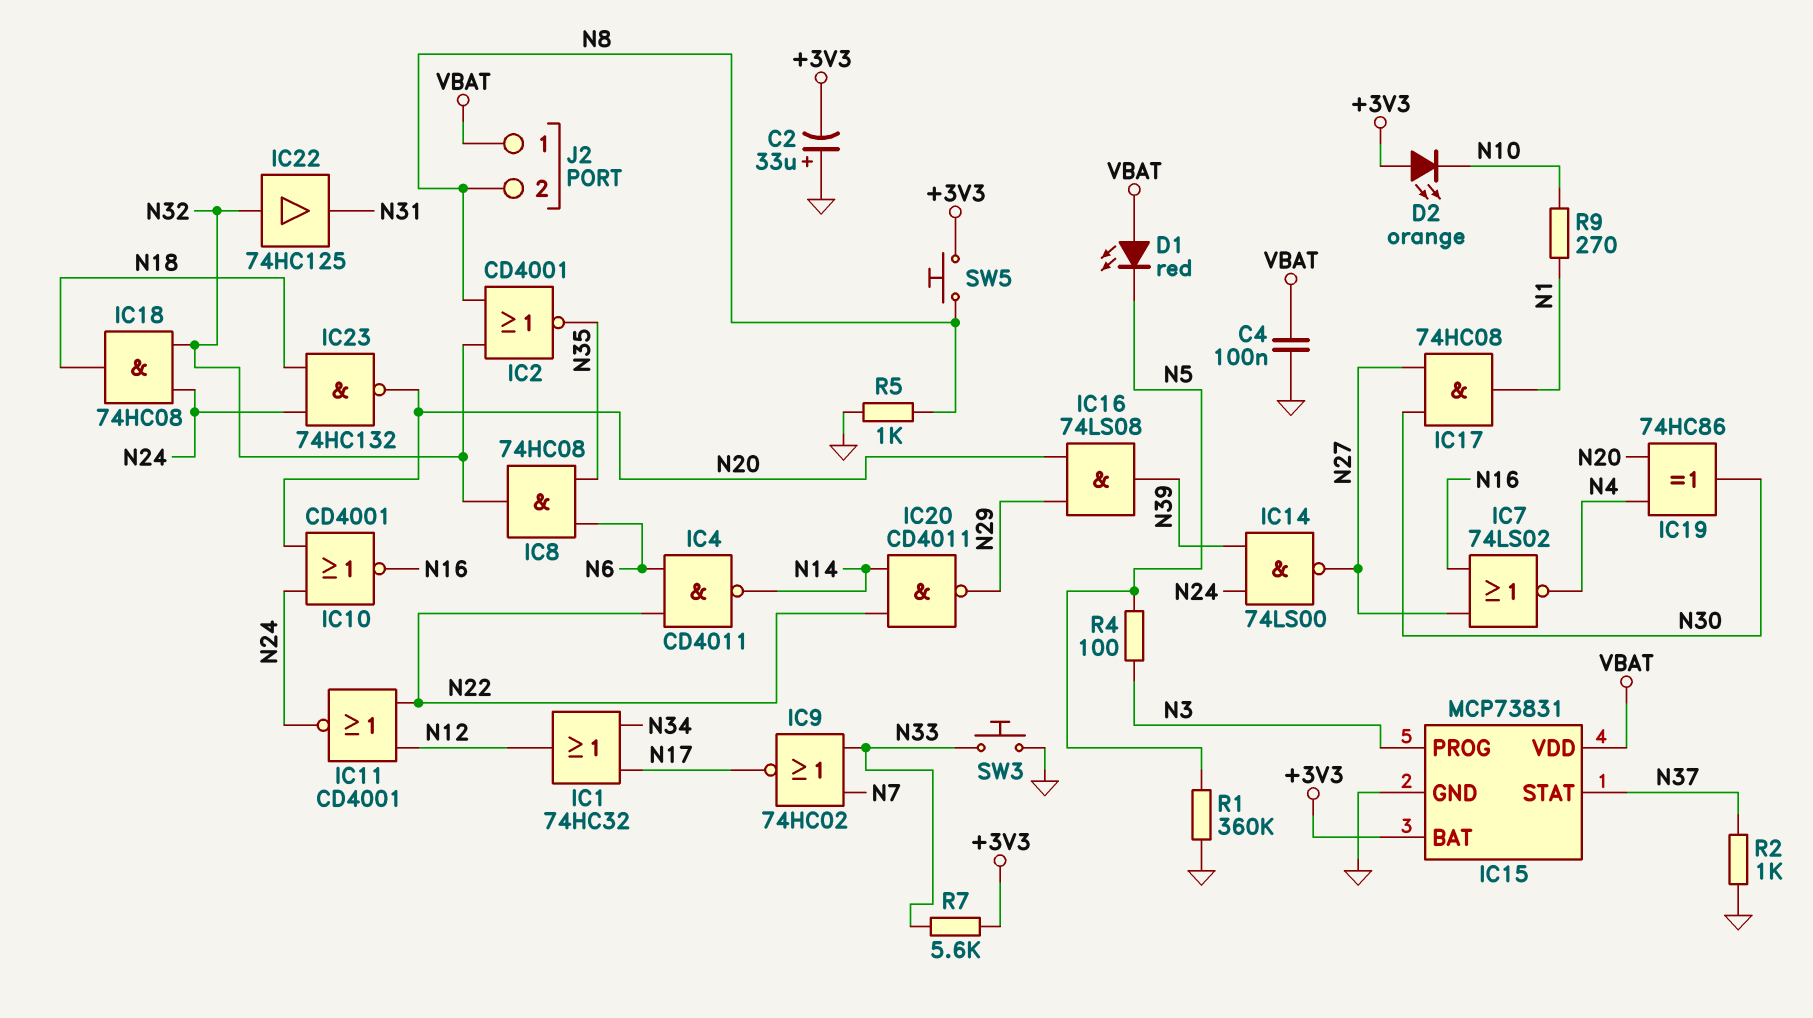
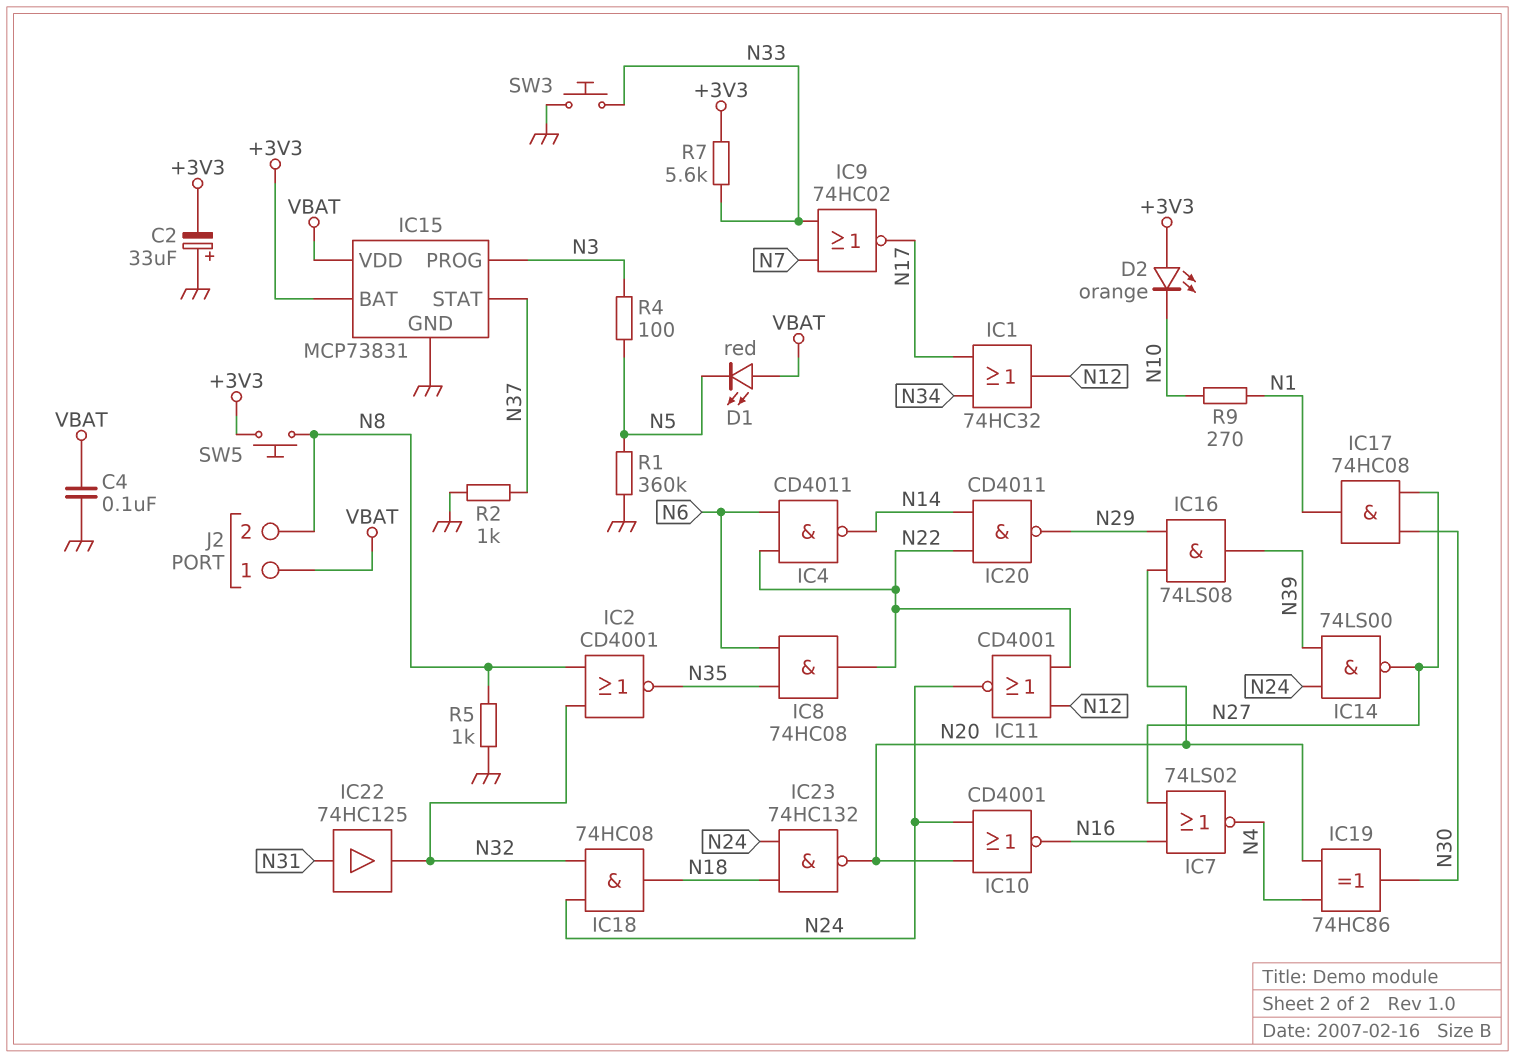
IC8: AND 74HC08 (in N6, in N35, out N32) -> AND 74HC08 (in N6, in N35, out N22)
IC22: buffer 74HC125 (in N32, out N31) -> buffer 74HC125 (in N31, out N32)

